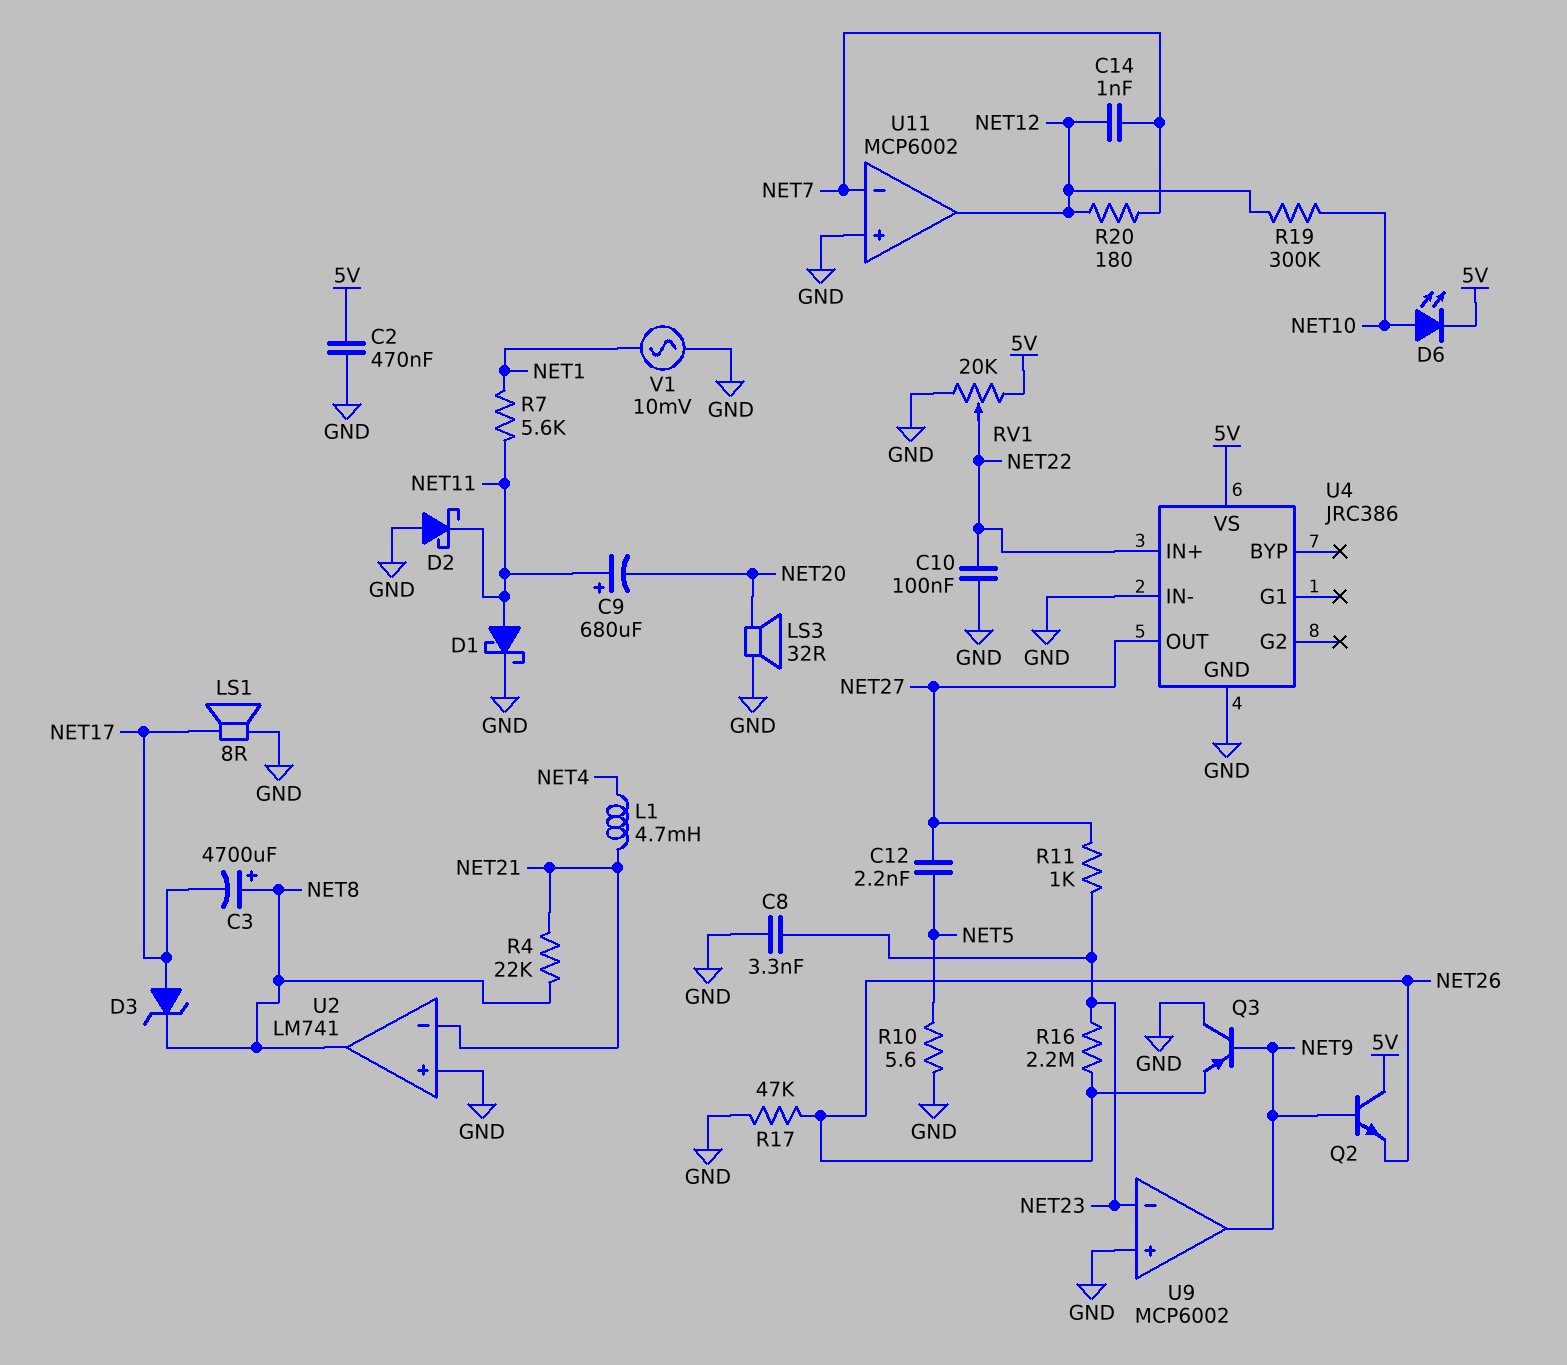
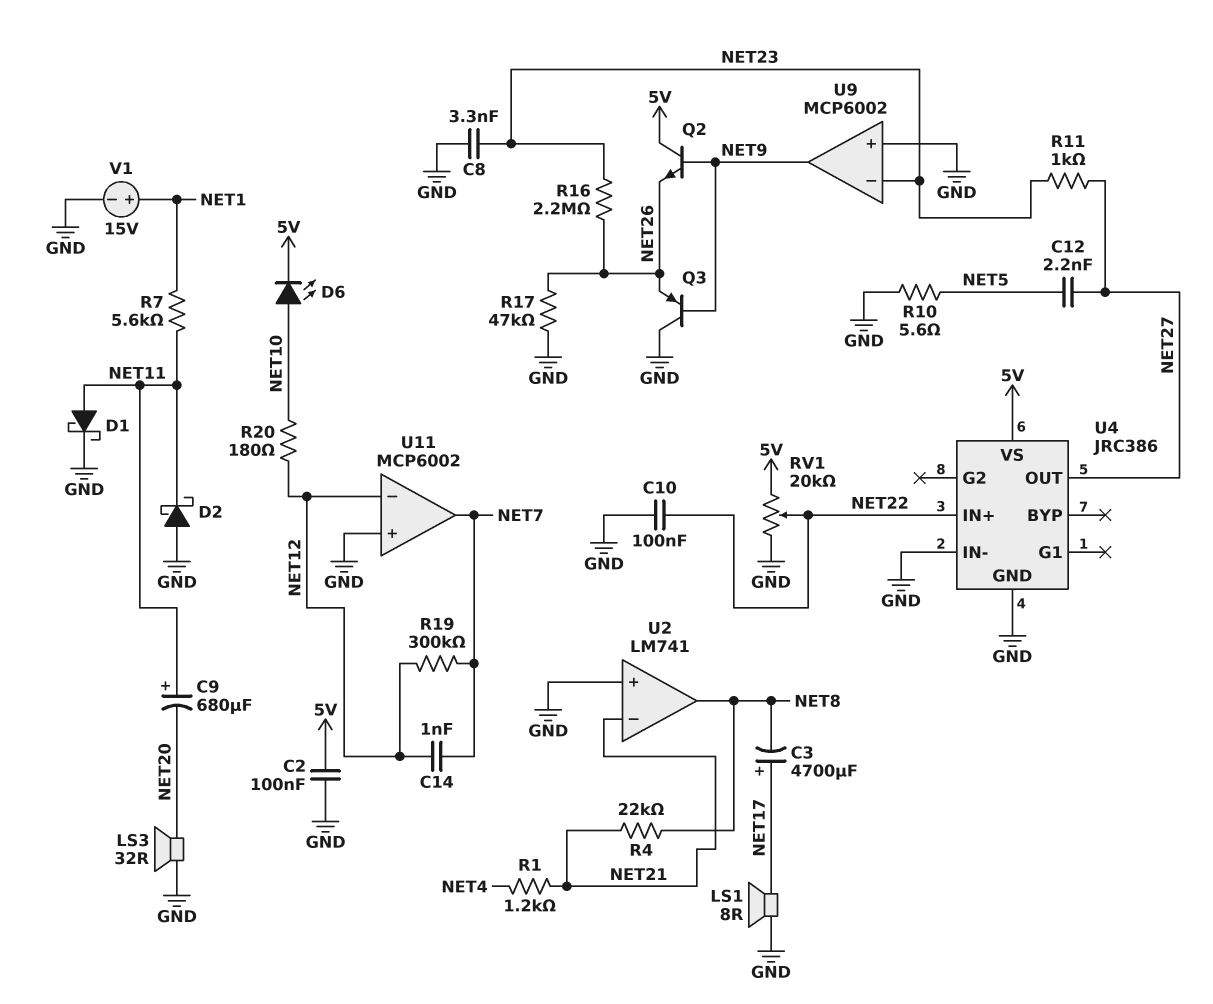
C2: 470nF (5V, GND) -> 100nF (5V, GND)
C3: 4700uF (plus NET8, minus NET17) -> 4700uF (plus NET17, minus NET8)
D3: zener (A NET17, K NET8) -> none
L1: 4.7mH (NET4, NET21) -> none
R1: none -> 1.2k (NET4, NET21)
R19: 300k (NET10, NET12) -> 300k (NET7, NET12)
R20: 180 (NET7, NET12) -> 180 (NET10, NET12)
U11 pin in-: NET7 -> NET12
U11 pin out: NET12 -> NET7
V1: AC 10mV (GND, NET1) -> 15V (plus NET1, minus GND)

